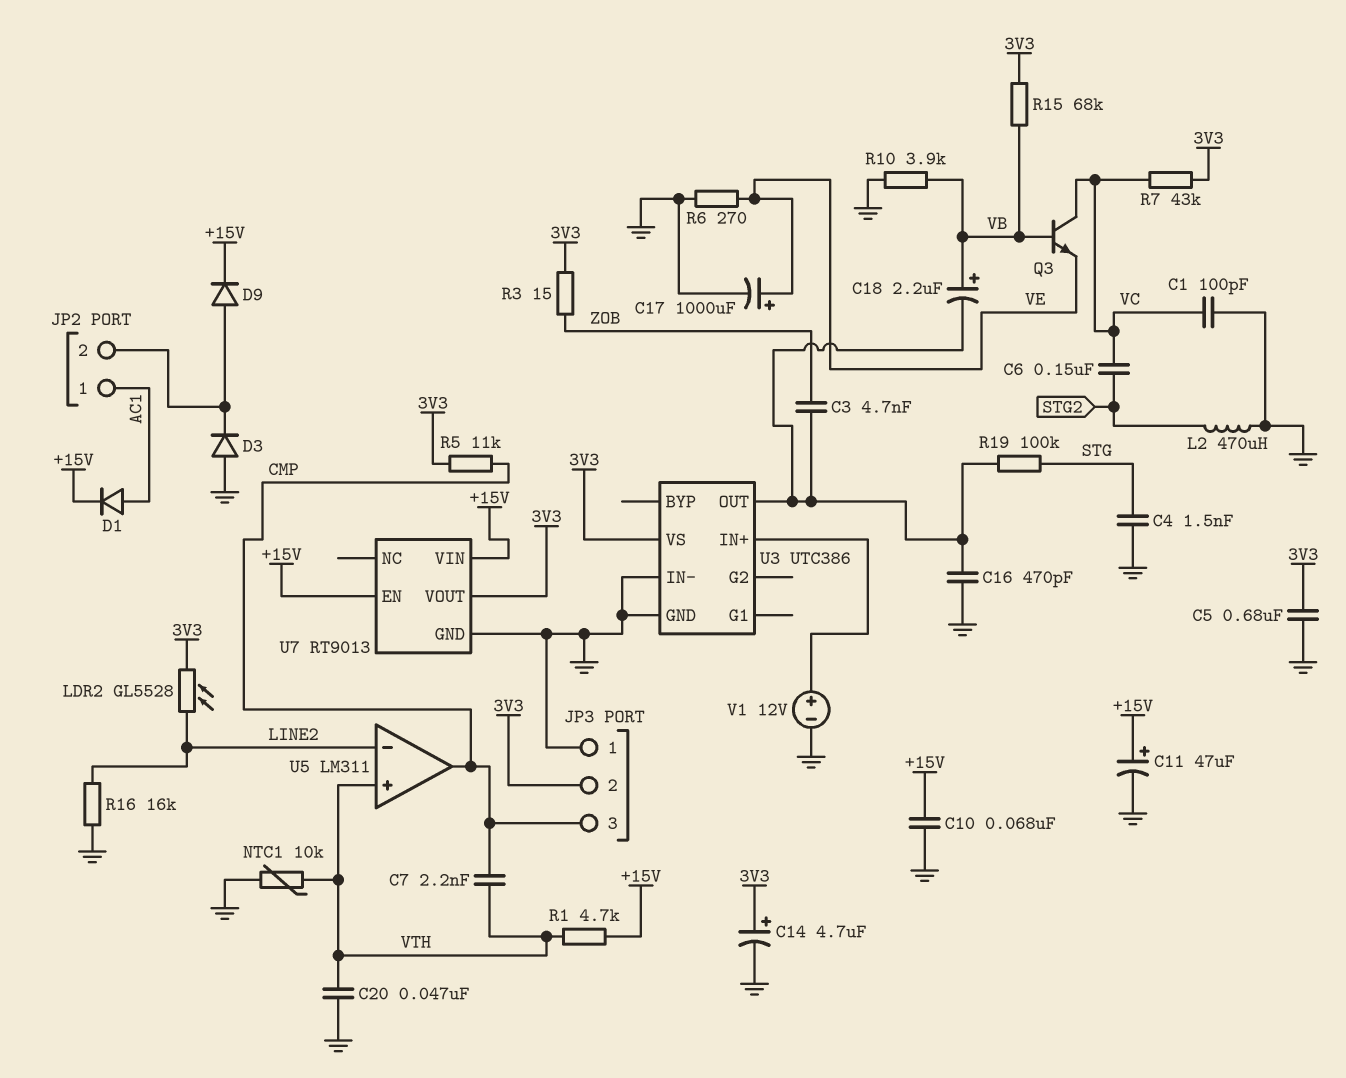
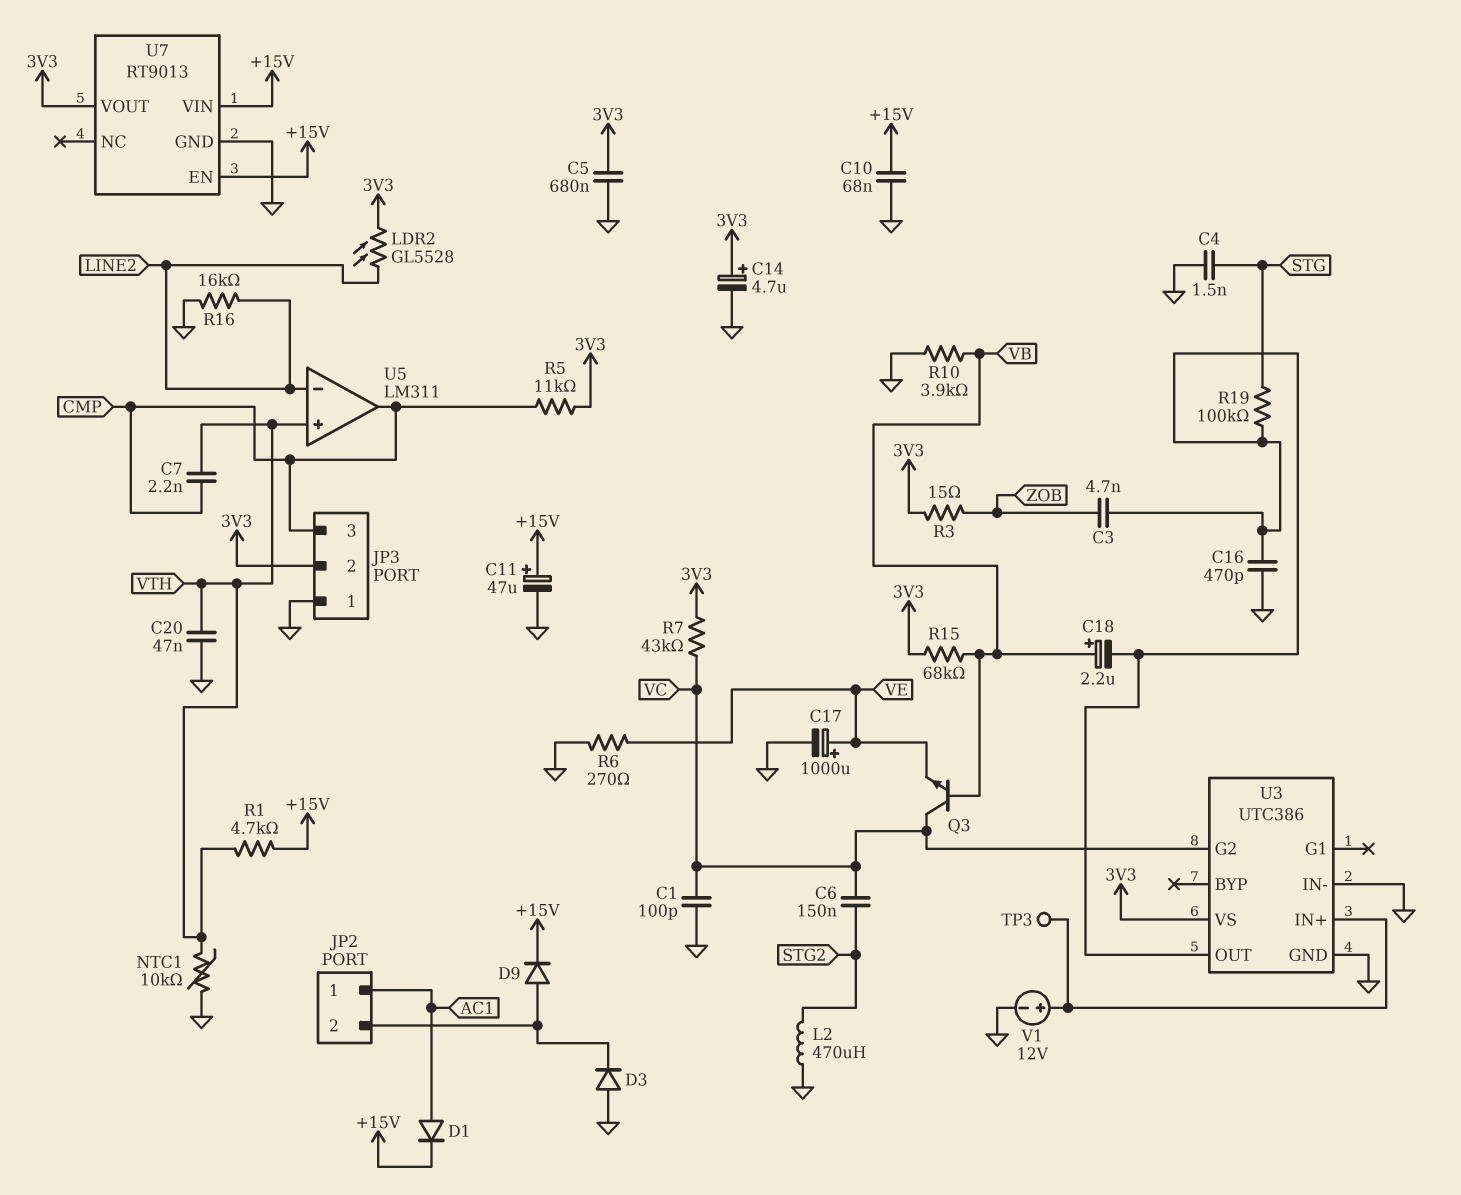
TP3: none -> test point (U3/IN+)
U3 pin G2: none -> VC

